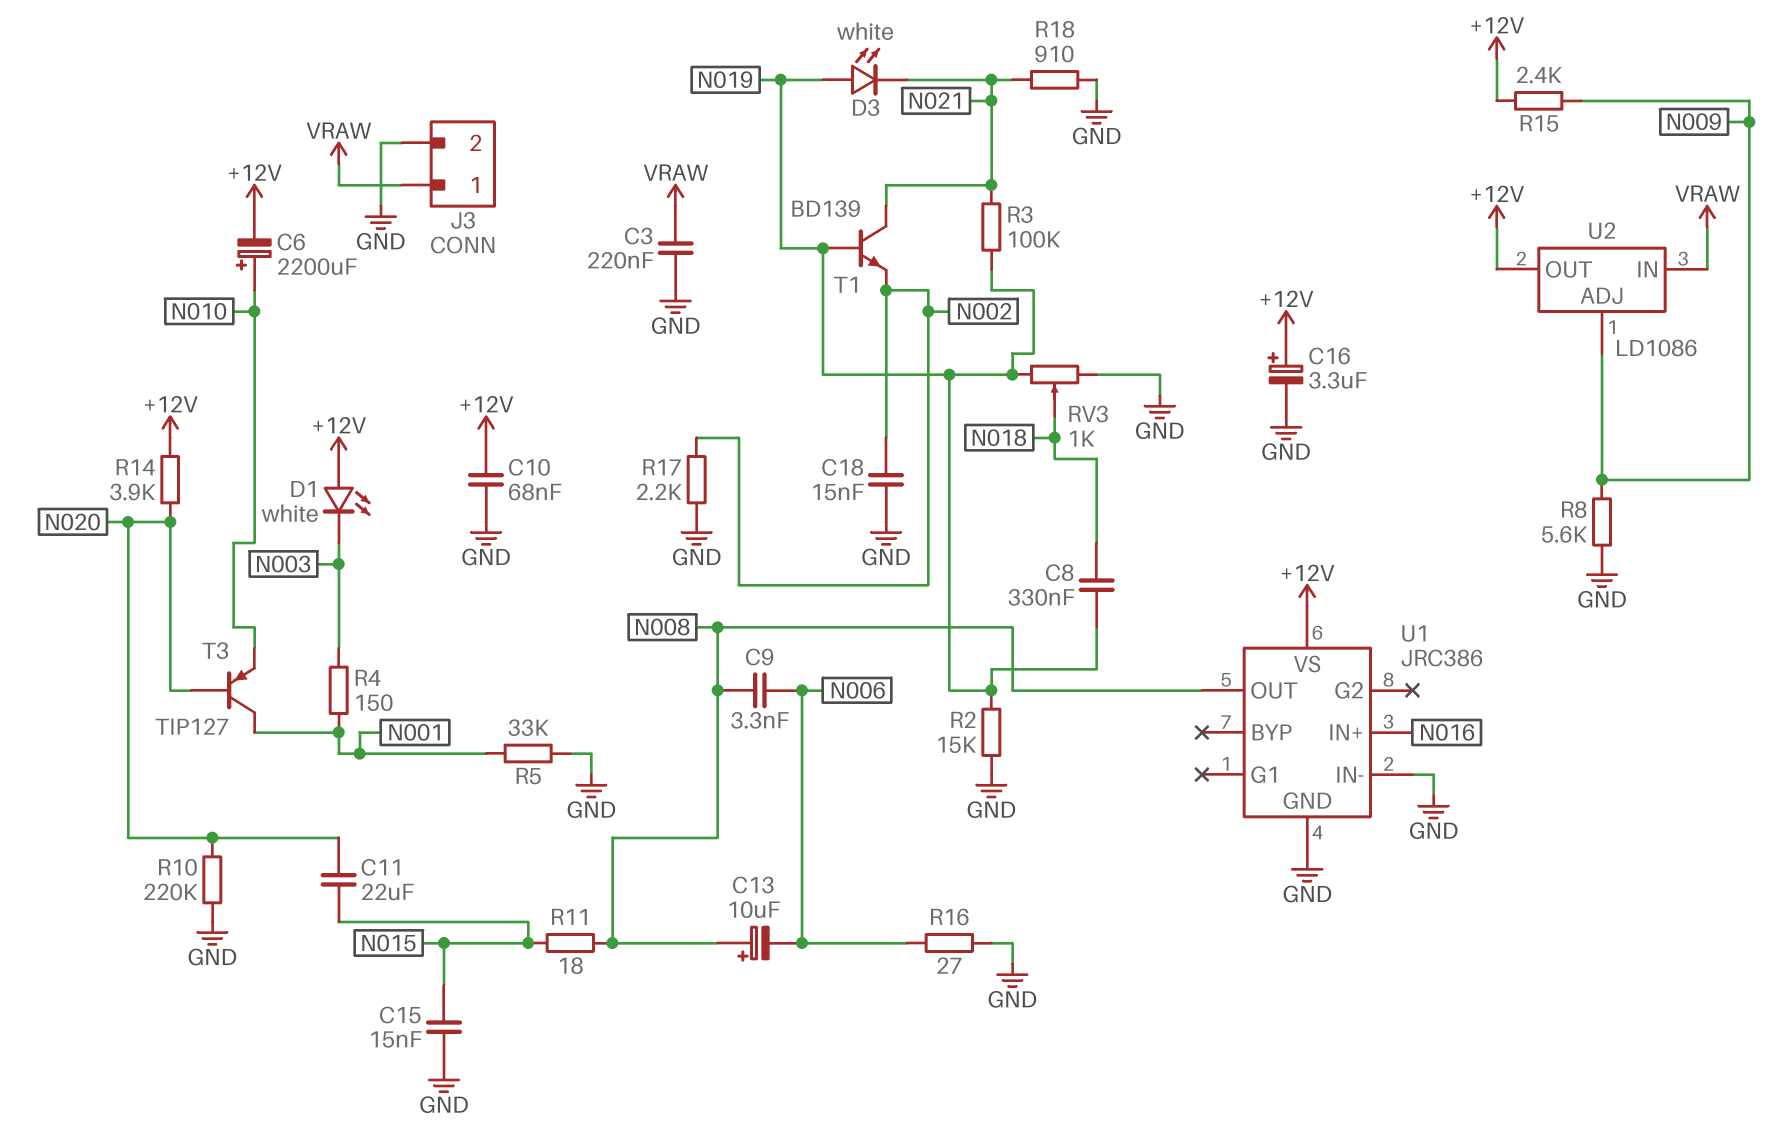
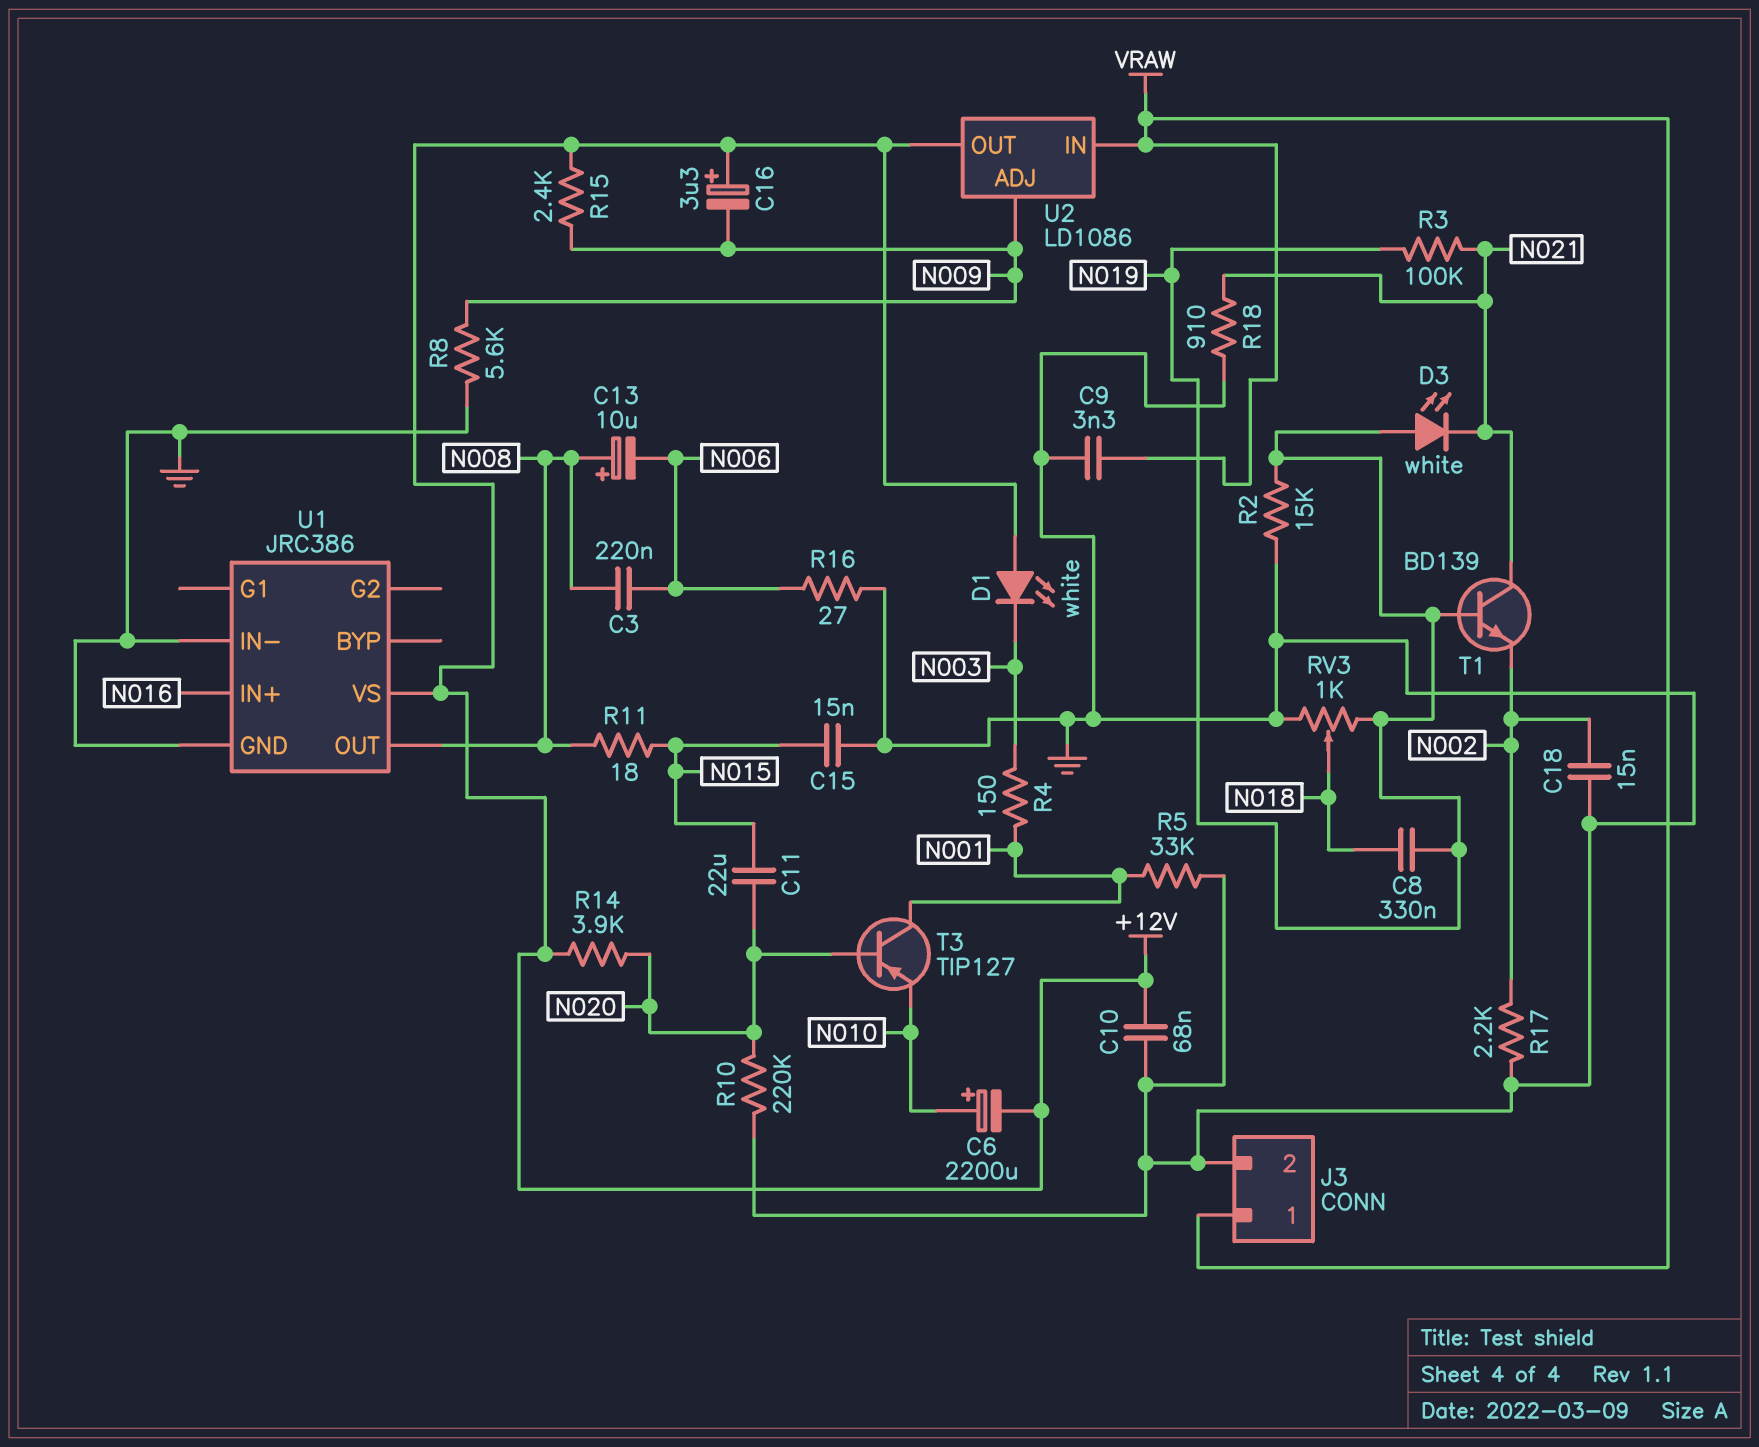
C3: 220nF (GND, VRAW) -> 220nF (N006, N008)
C9: 3.3nF (N006, N008) -> 3.3nF (GND, VRAW)
C16: 3.3uF (plus +12V, minus GND) -> 3.3uF (plus +12V, minus N009)

